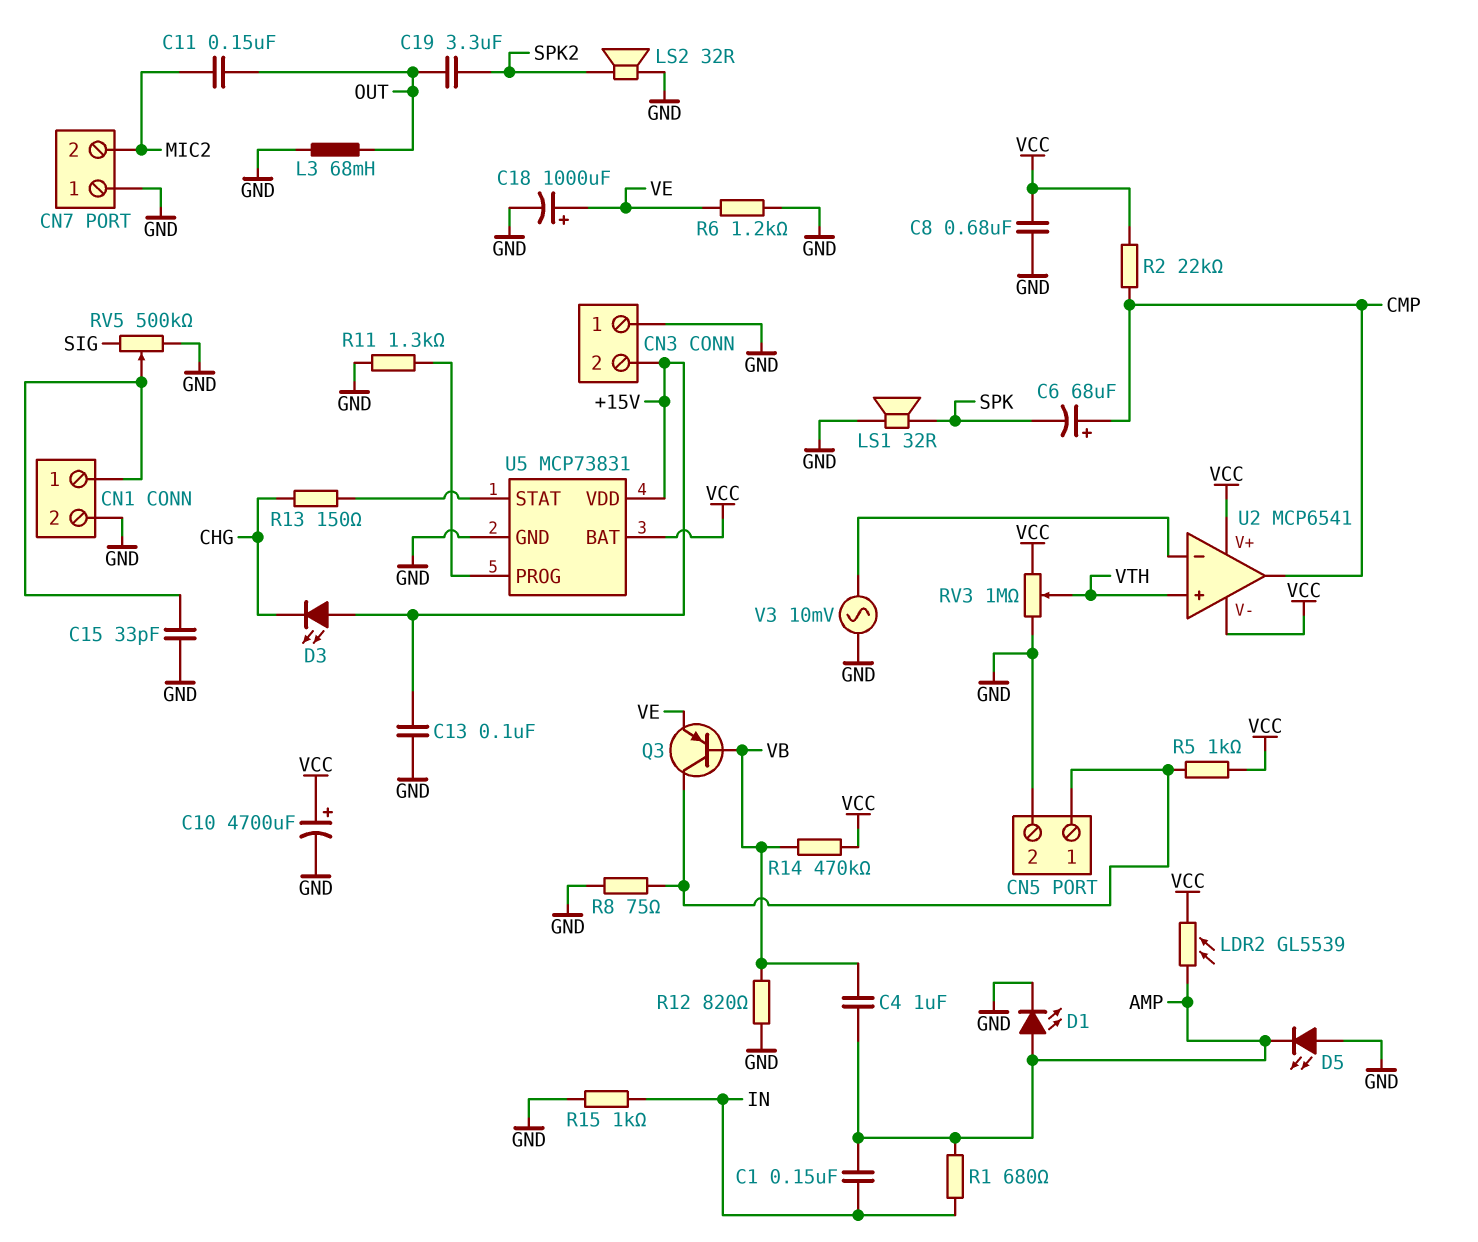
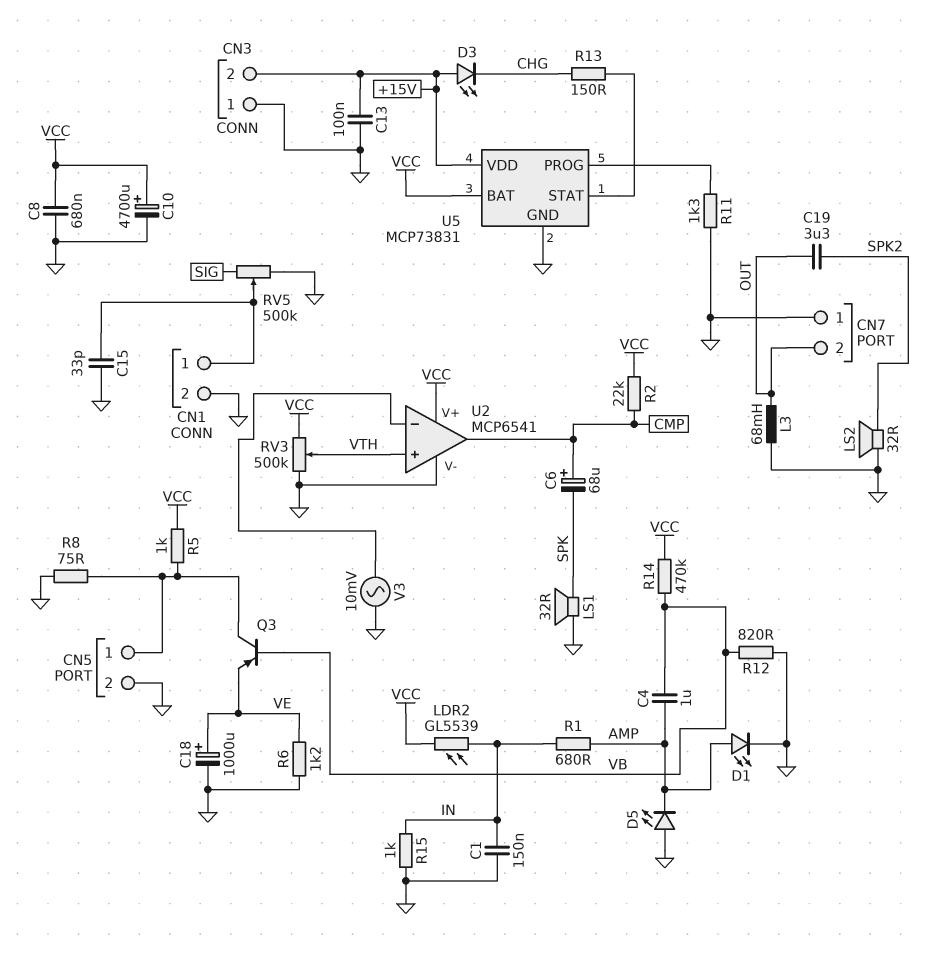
C1: 150nF (AMP, IN) -> 150nF (GND, IN)
C11: 150nF (MIC2, OUT) -> none
CN7 pin 2: MIC2 -> OUT
LDR2: GL5539 (AMP, VCC) -> GL5539 (IN, VCC)
RV3: 1M (GND, VCC, wiper VTH) -> 500k (GND, VCC, wiper VTH)
U2 pin V-: VCC -> GND

